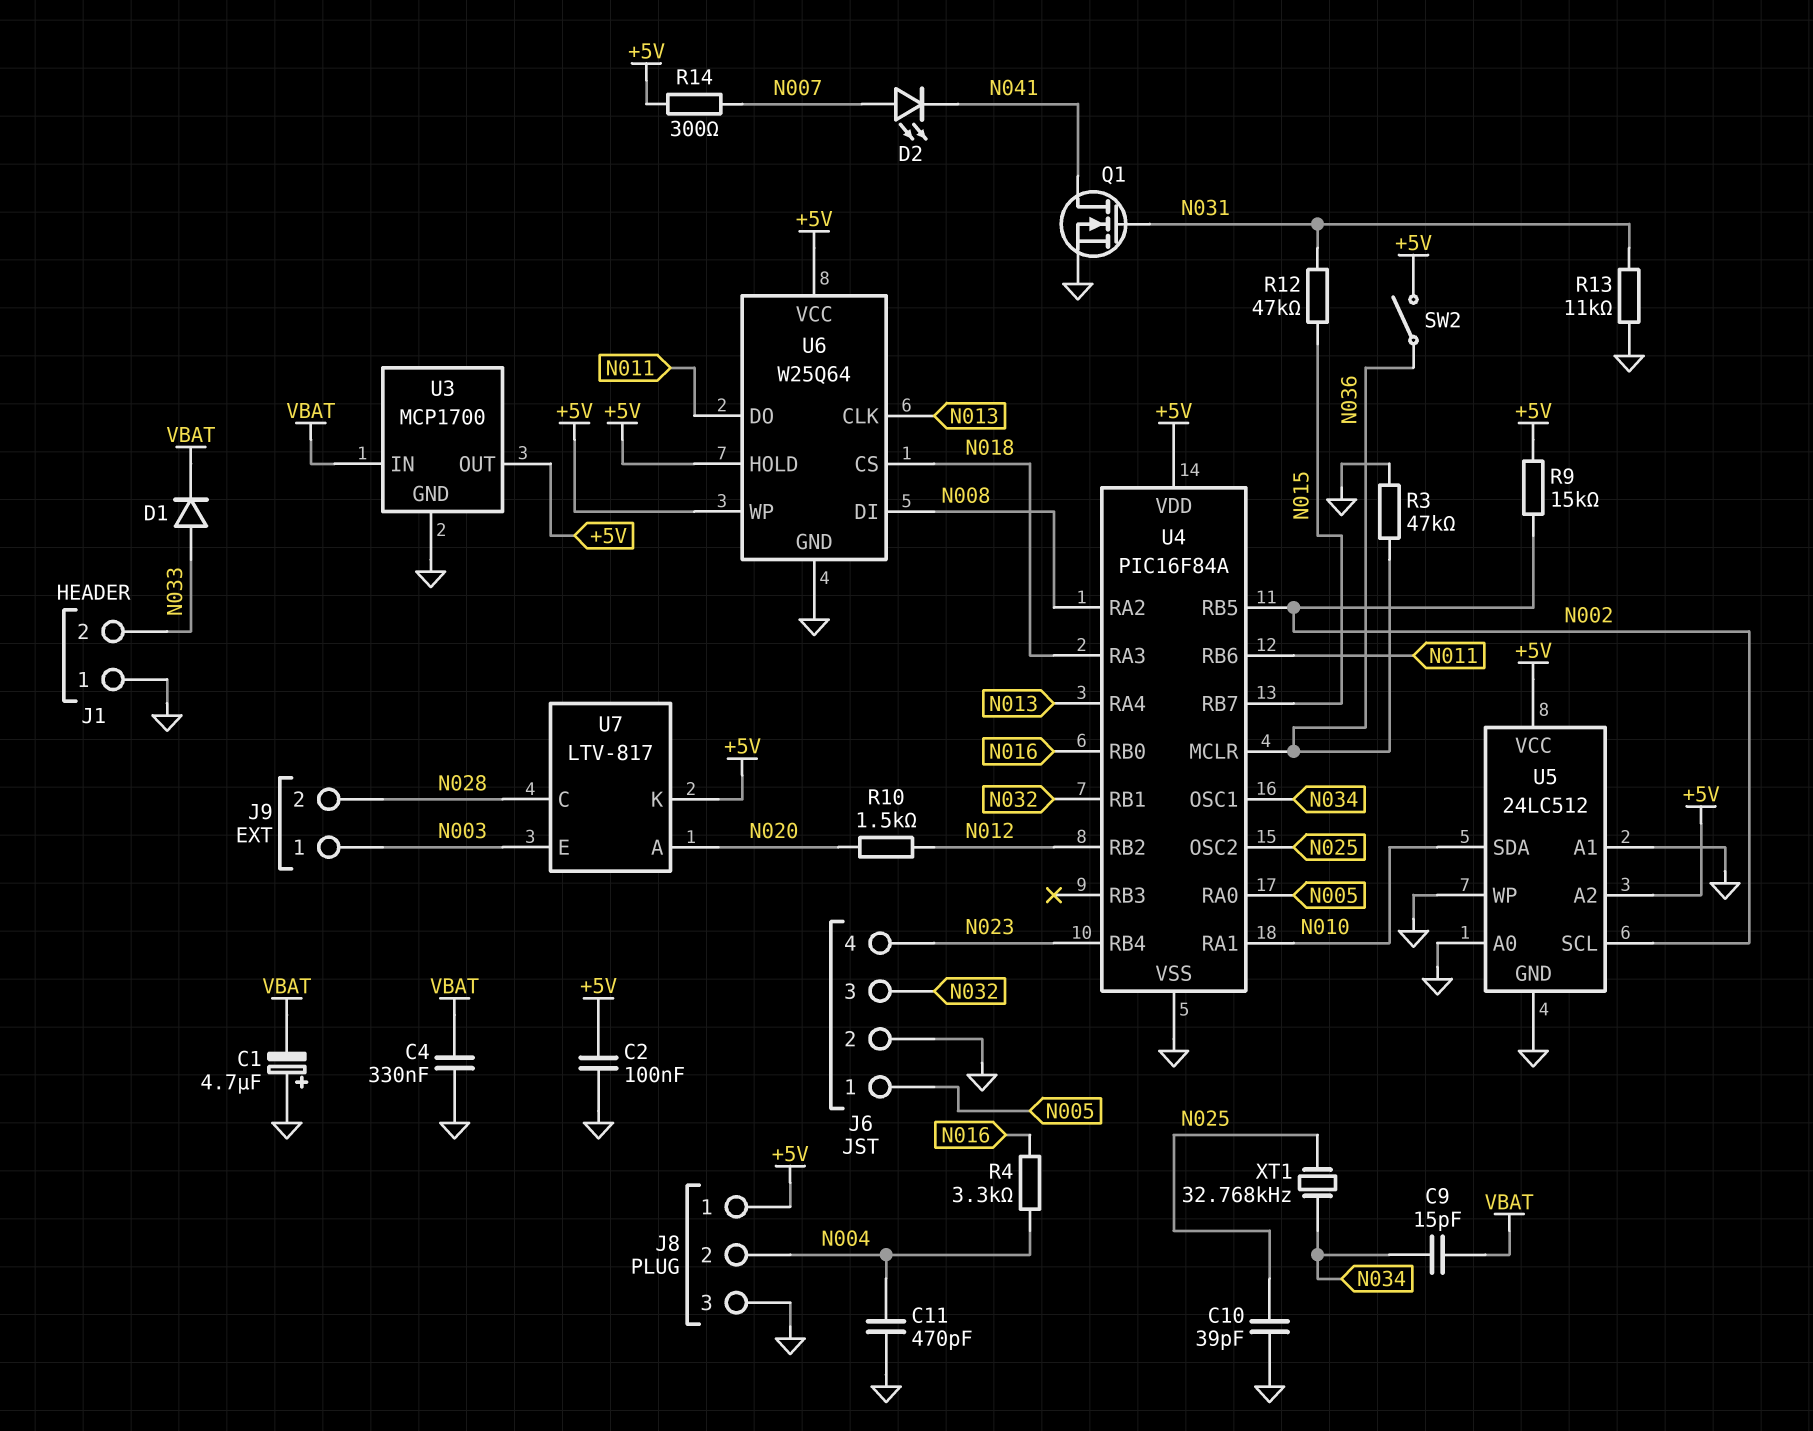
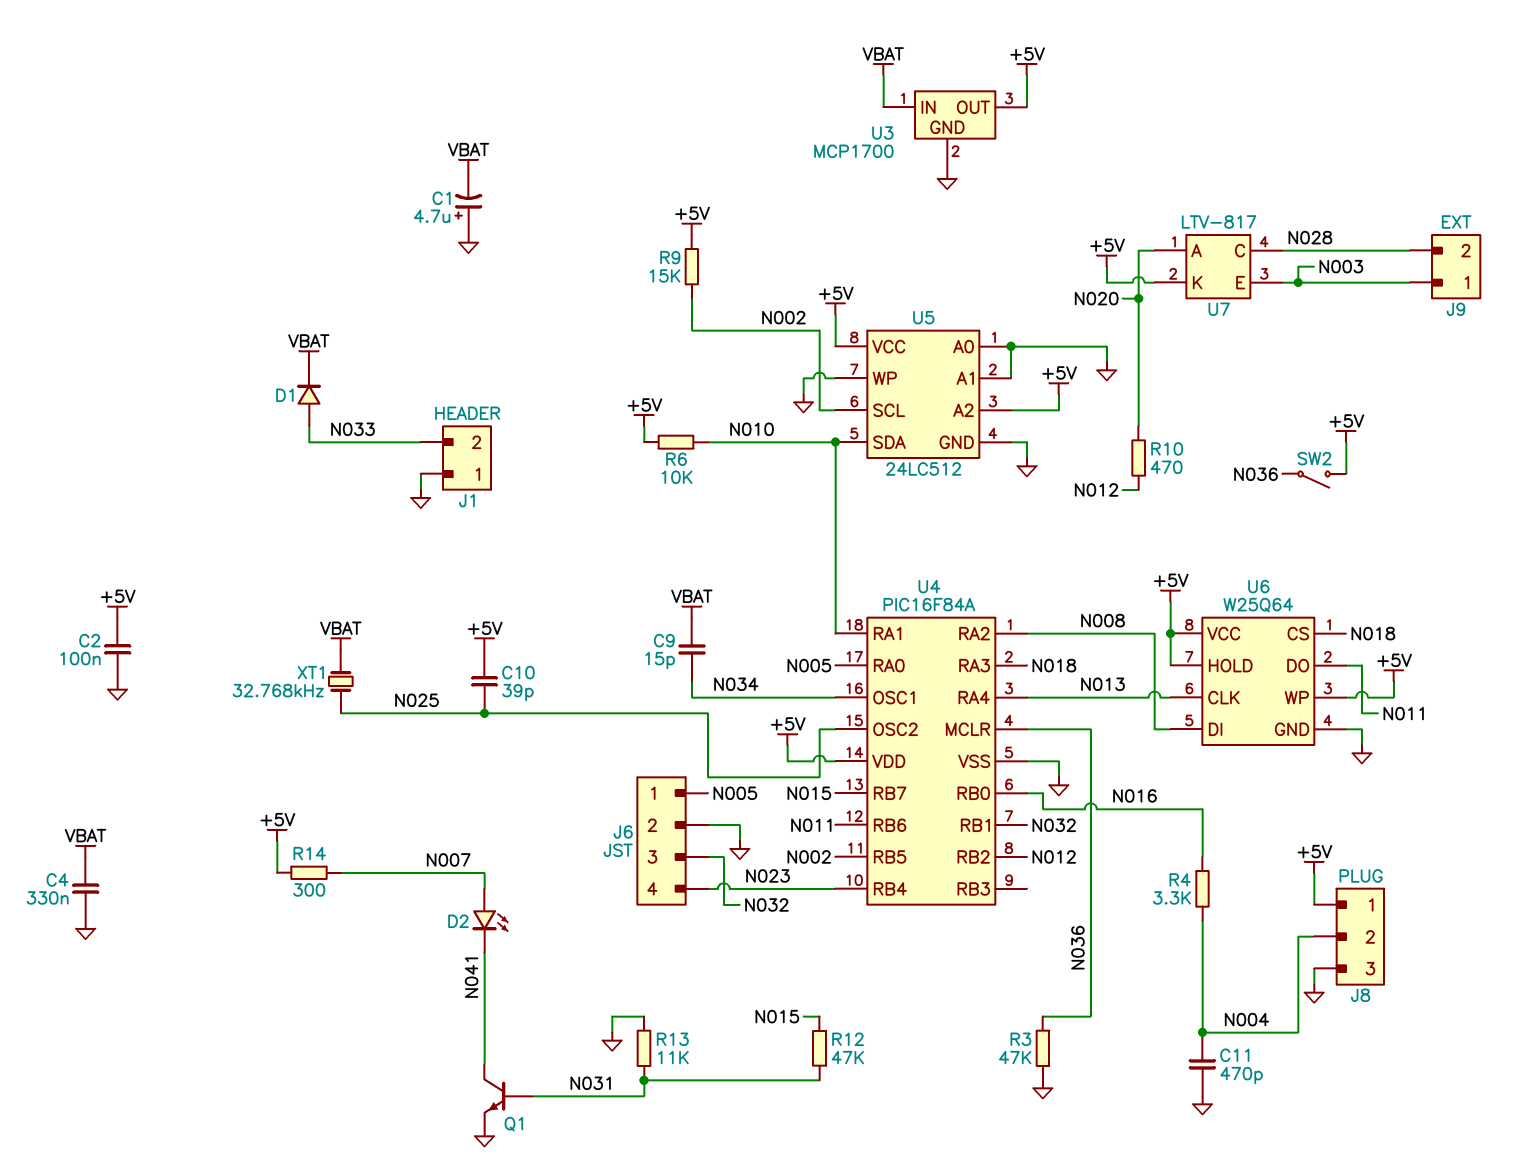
C10: 39pF (GND, N025) -> 39pF (+5V, N025)
Q1: NMOS (G N031, D N041, S GND) -> NPN (B N031, C N041, E GND)
R6: none -> 10k (+5V, N010)
R10: 1.5k (N012, N020) -> 470 (N012, N020)
XT1: 32.768kHz (N025, N034) -> 32.768kHz (N025, VBAT)

